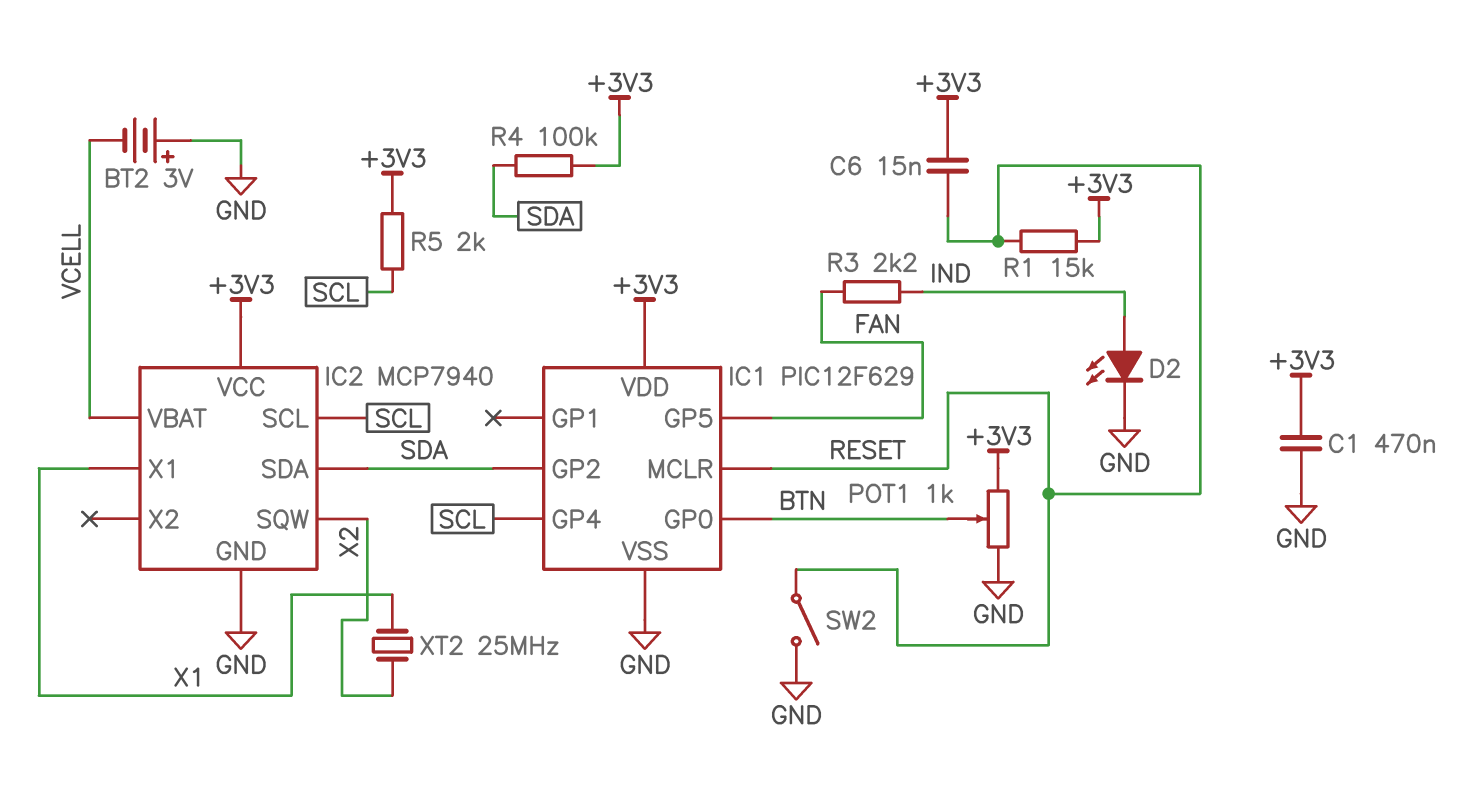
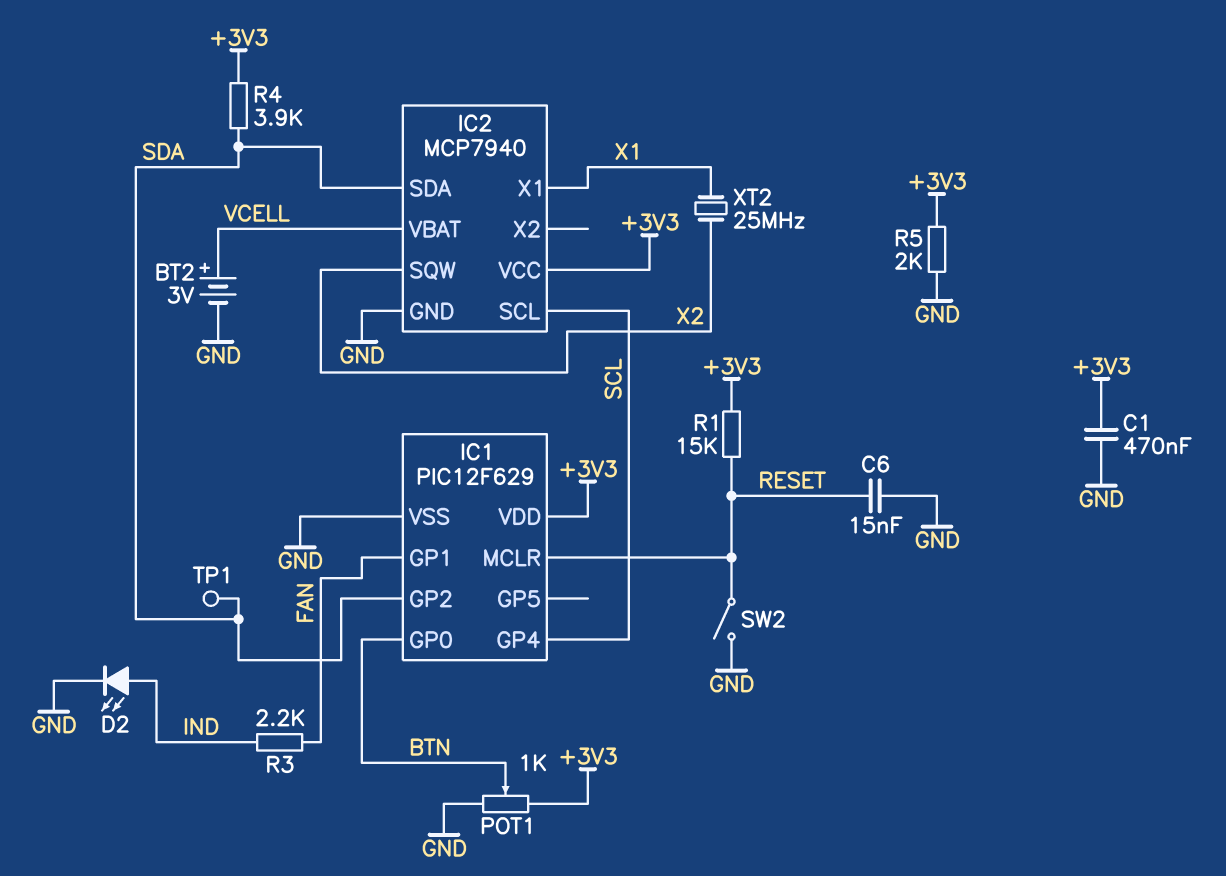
BT2: 3V (plus GND, minus VCELL) -> 3V (plus VCELL, minus GND)
C6: 15nF (+3V3, RESET) -> 15nF (GND, RESET)
IC1 pin GP1: none -> FAN
IC1 pin GP5: FAN -> none
R4: 100k (+3V3, SDA) -> 3.9k (+3V3, SDA)
R5: 2k (+3V3, SCL) -> 2k (+3V3, GND)
TP1: none -> test point (SDA)

